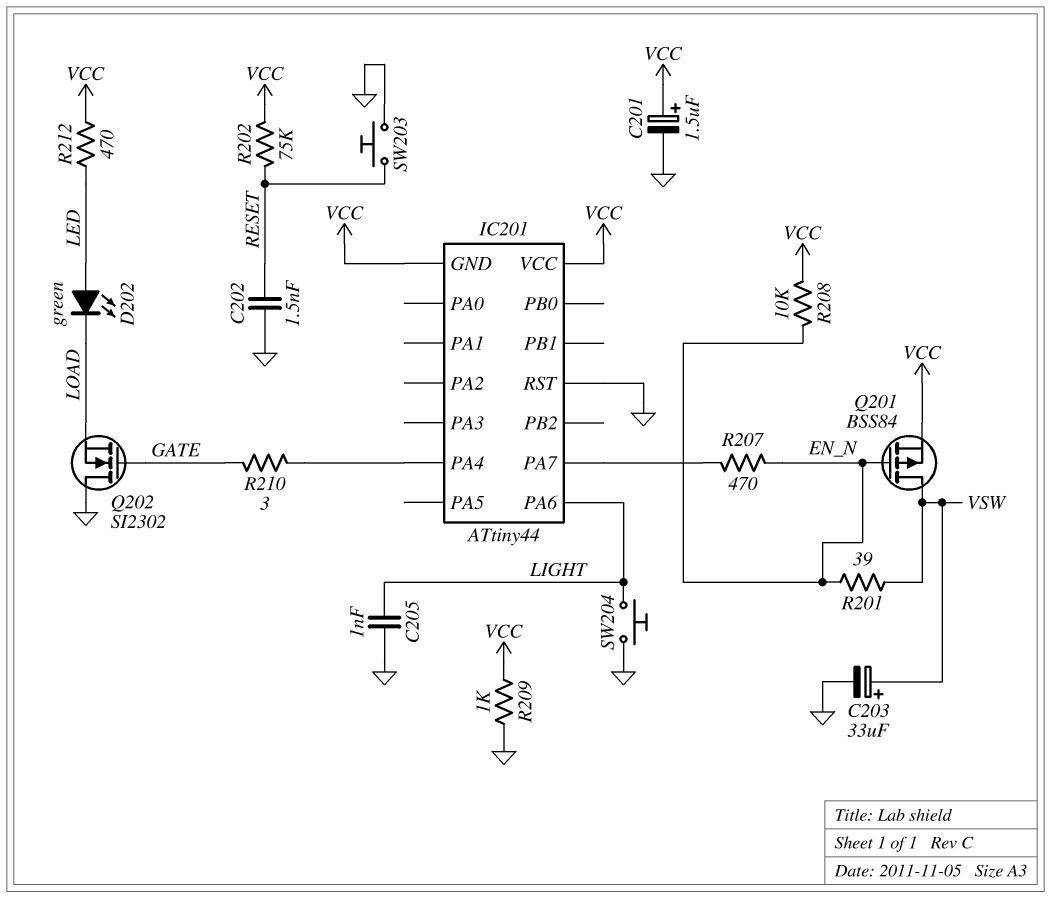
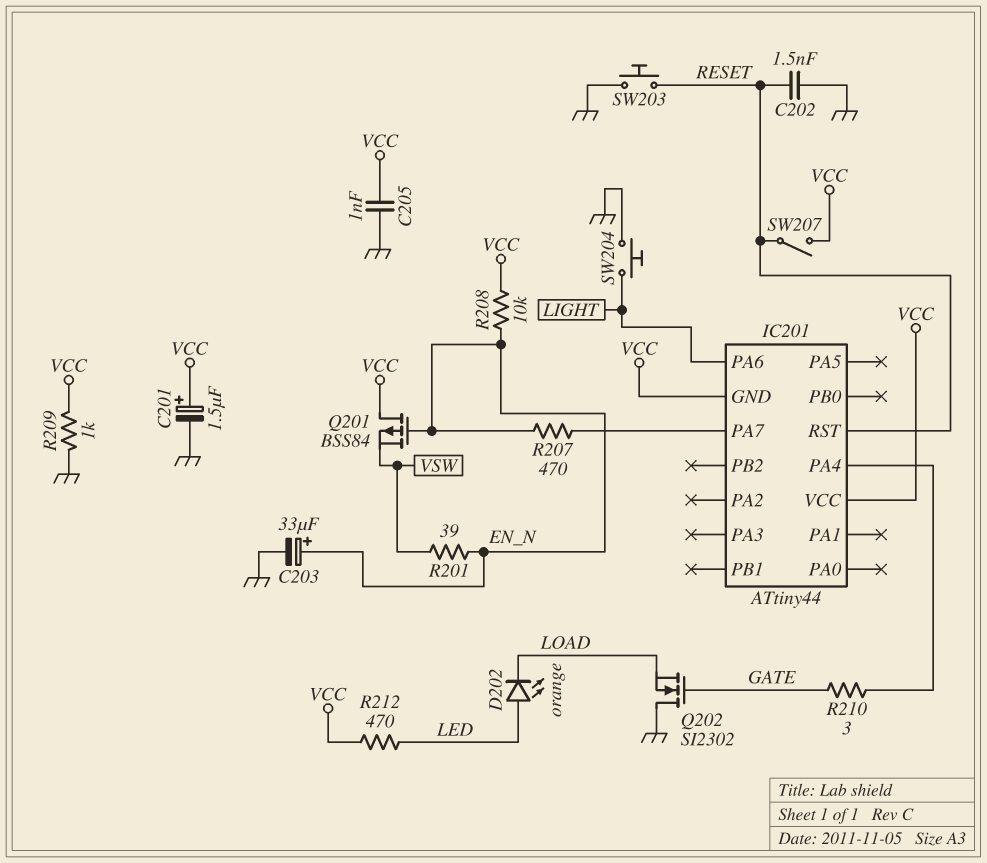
C203: 33uF (plus VSW, minus GND) -> 33uF (plus EN_N, minus GND)
C205: 1nF (GND, LIGHT) -> 1nF (GND, VCC)
D202: LED green (A LED, K LOAD) -> LED orange (A LED, K LOAD)
IC201 pin RST: GND -> RESET
Q201: PMOS BSS84 (G EN_N, D VSW, S VCC) -> PMOS BSS84 (G EN_N, D VCC, S VSW)
R202: 75k (RESET, VCC) -> none
SW207: none -> switch (RESET, VCC)

